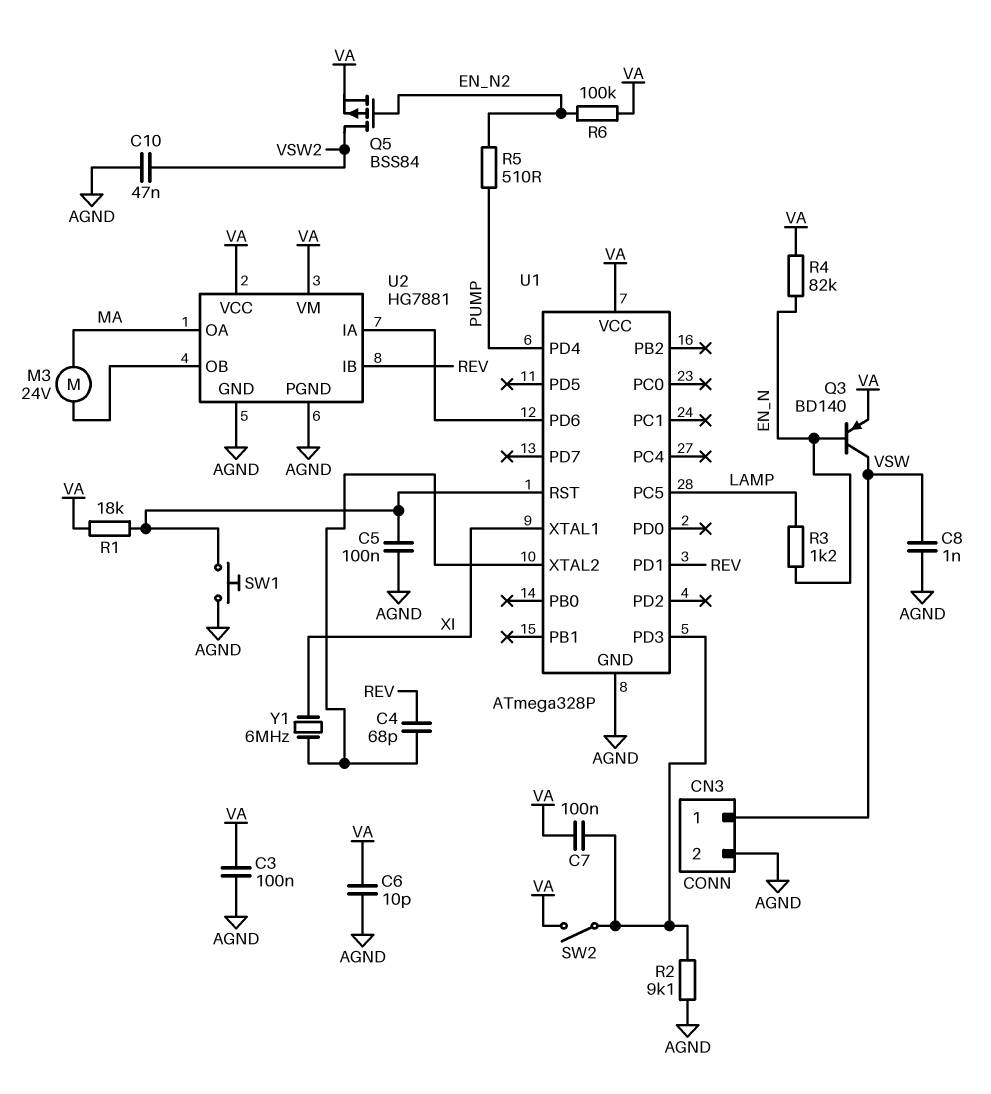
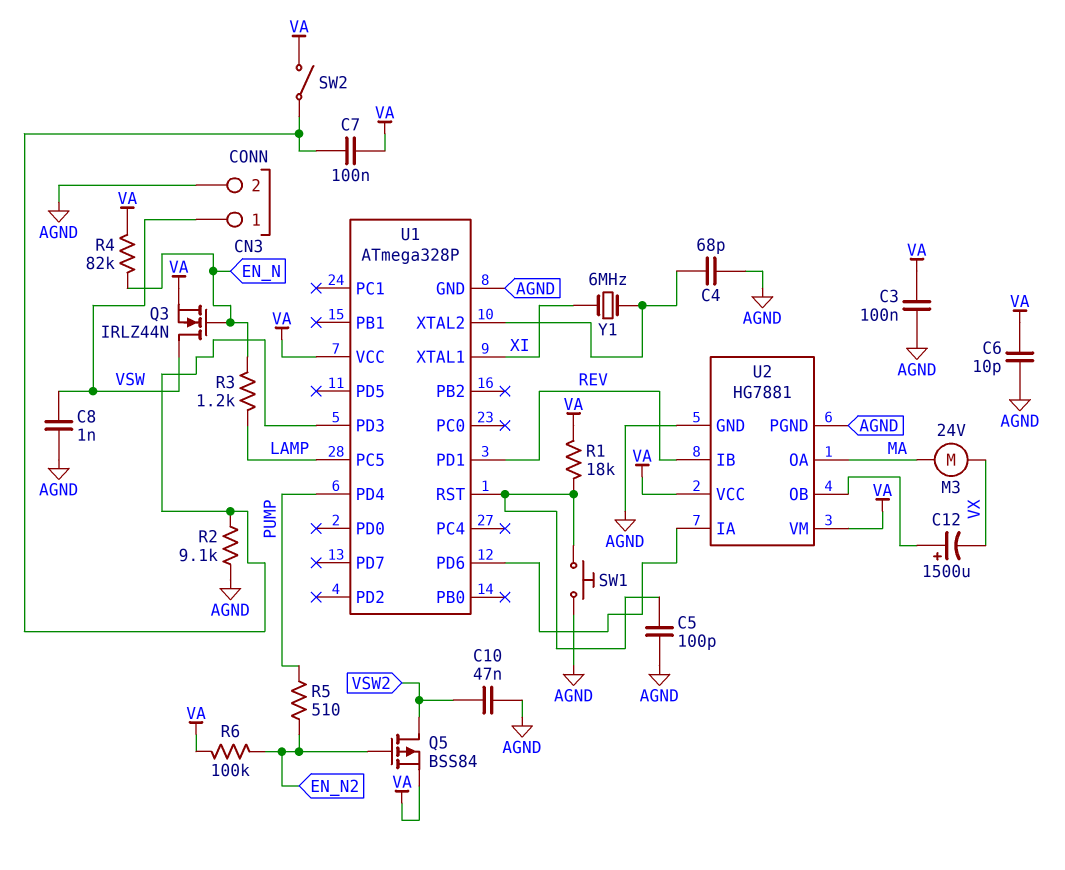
C4: 68pF (REV, U1/XTAL2) -> 68pF (AGND, U1/XTAL2)
C5: 100nF (AGND, U1/RST) -> 100pF (AGND, U1/RST)
C12: none -> 1500uF (plus U2/OB, minus VX)
M3: motor 24V (MA, U2/OB) -> motor 24V (MA, VX)
Q3: PNP BD140 (B EN_N, C VSW, E VA) -> NMOS IRLZ44N (G EN_N, D VSW, S VA)

